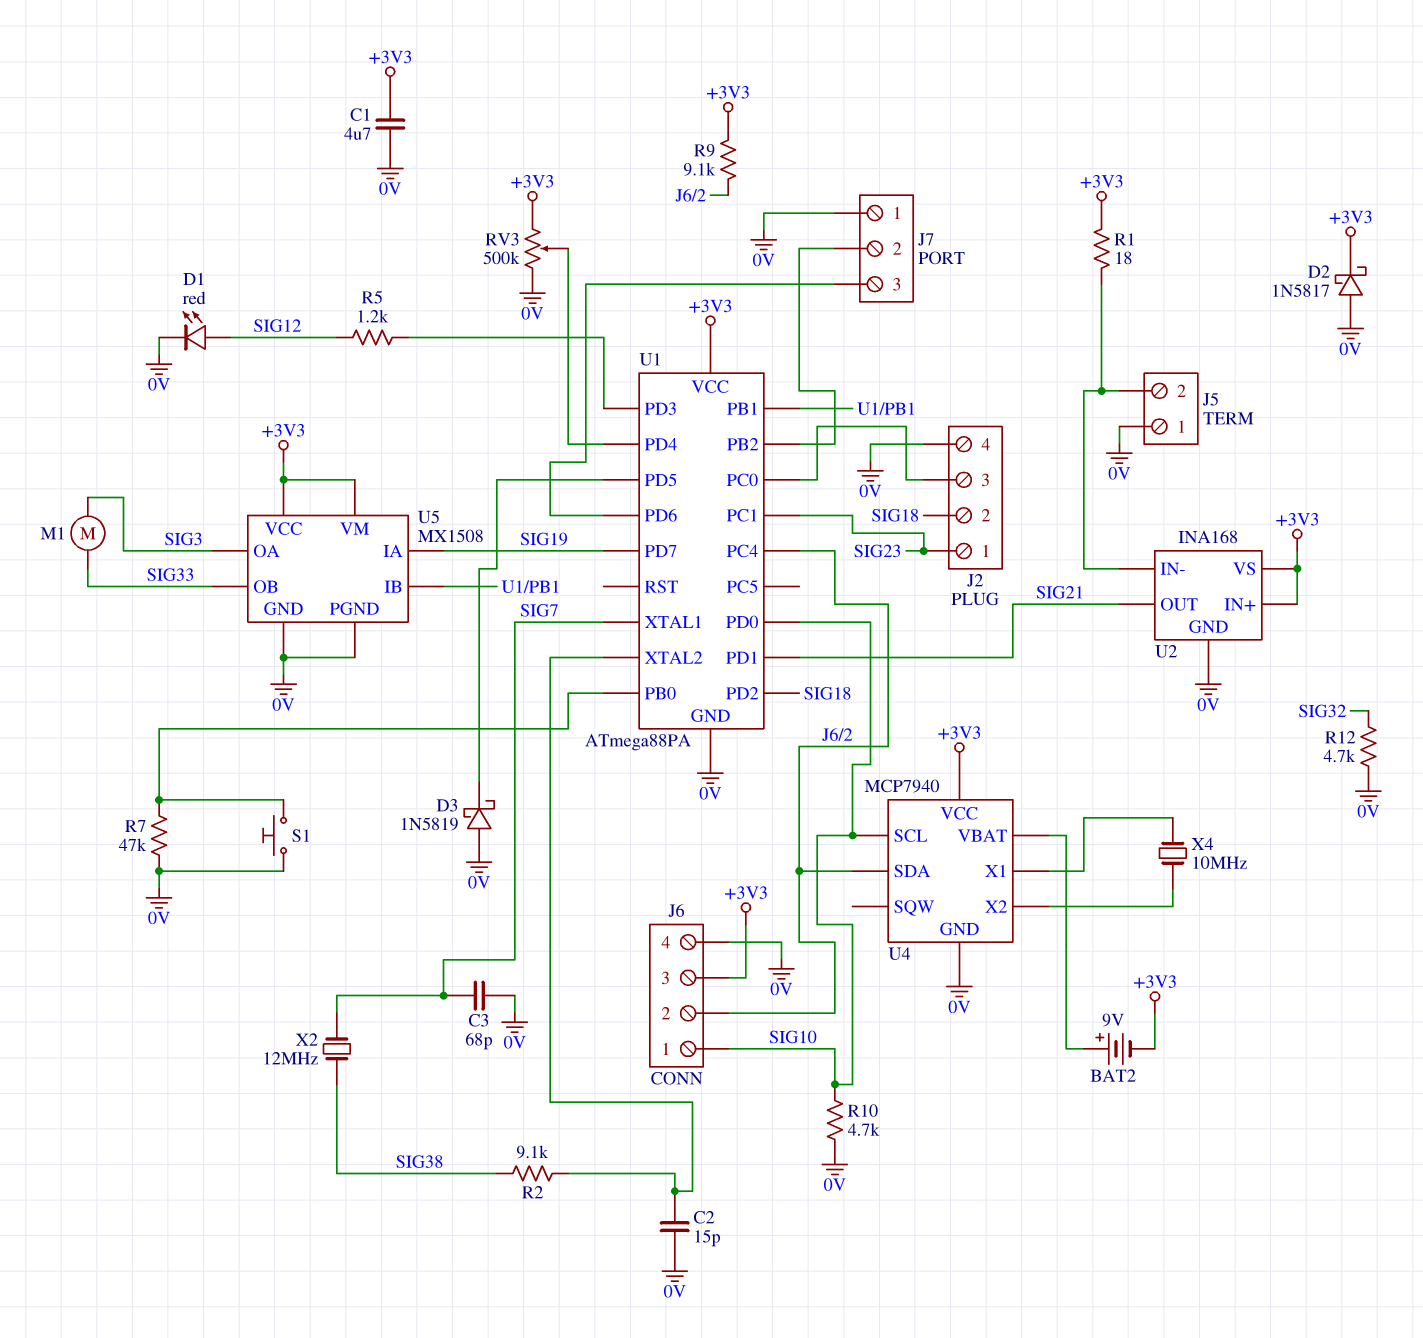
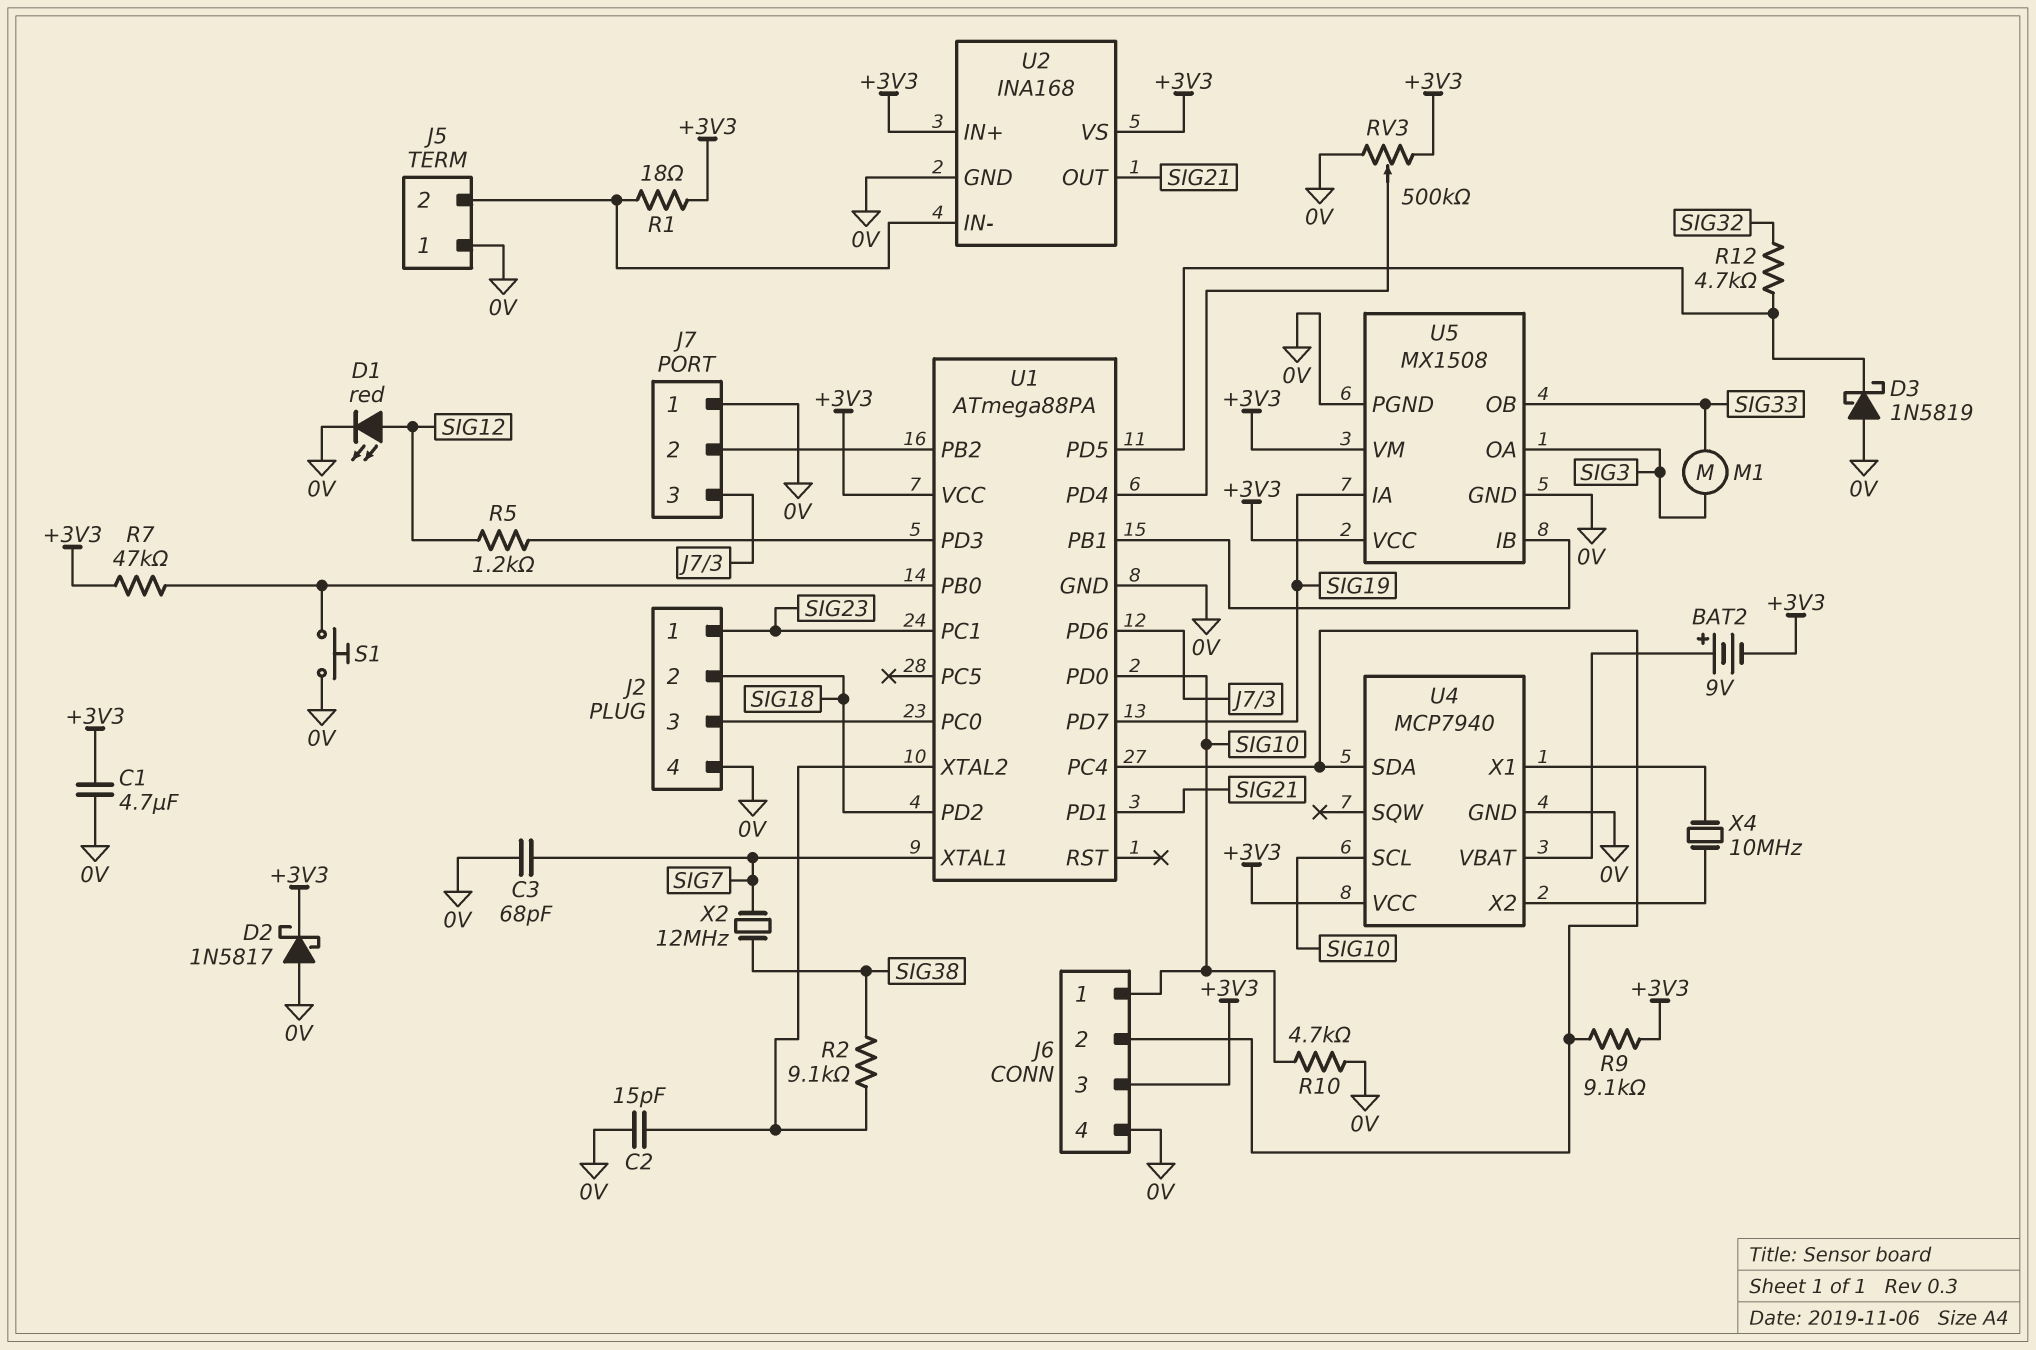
R7: 47k (0V, U1/PB0) -> 47k (+3V3, U1/PB0)
R12: 4.7k (0V, SIG32) -> 4.7k (SIG32, U1/PD5)

